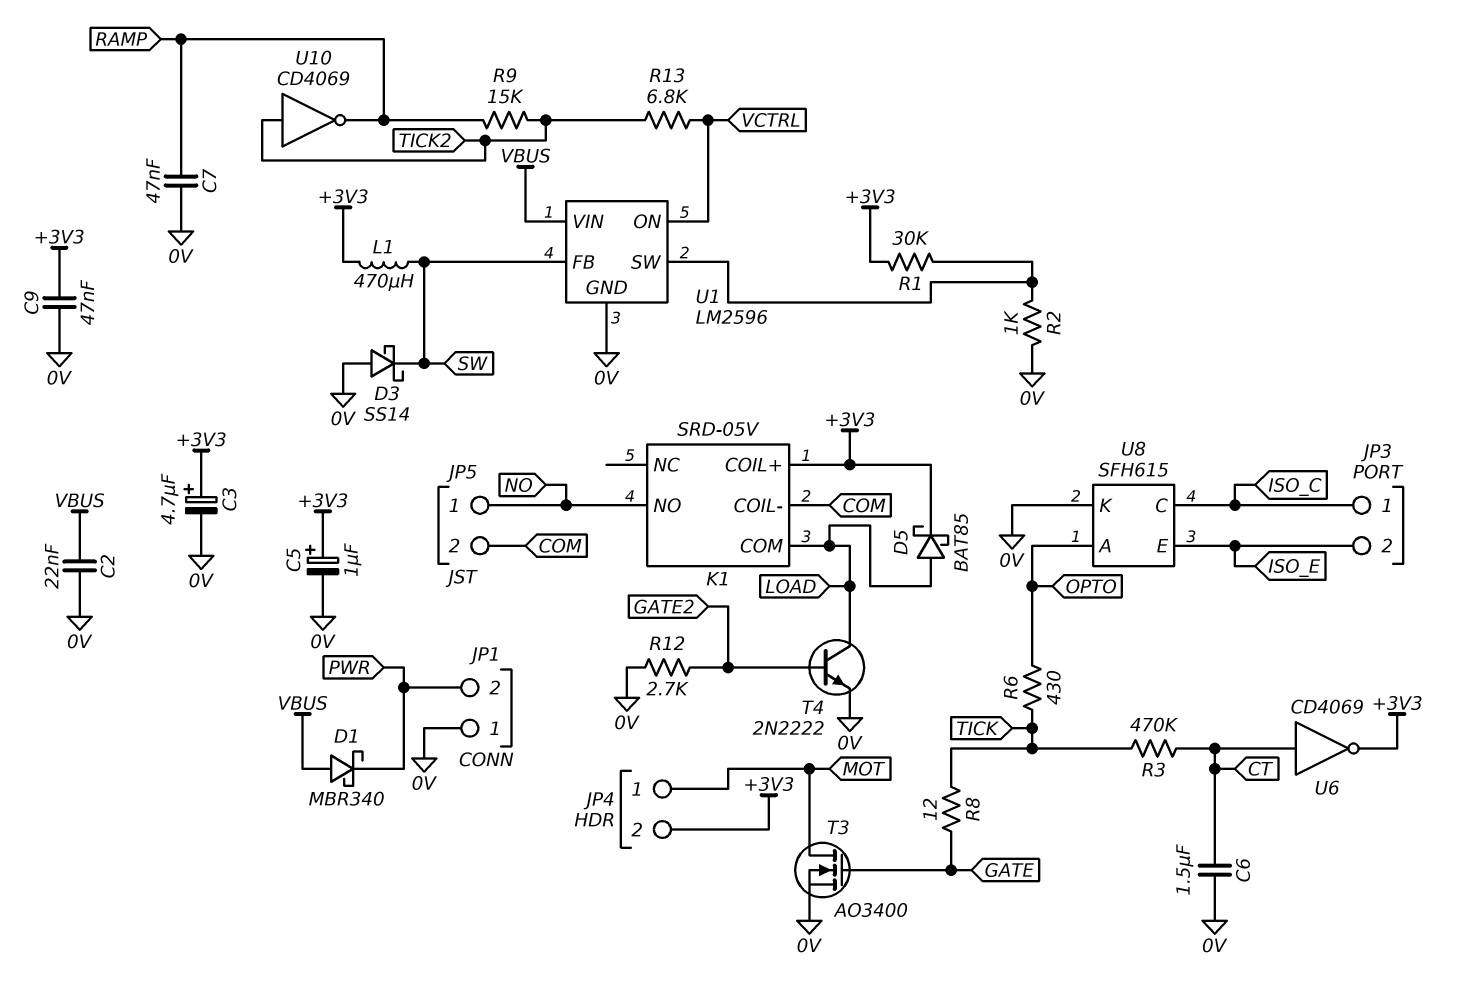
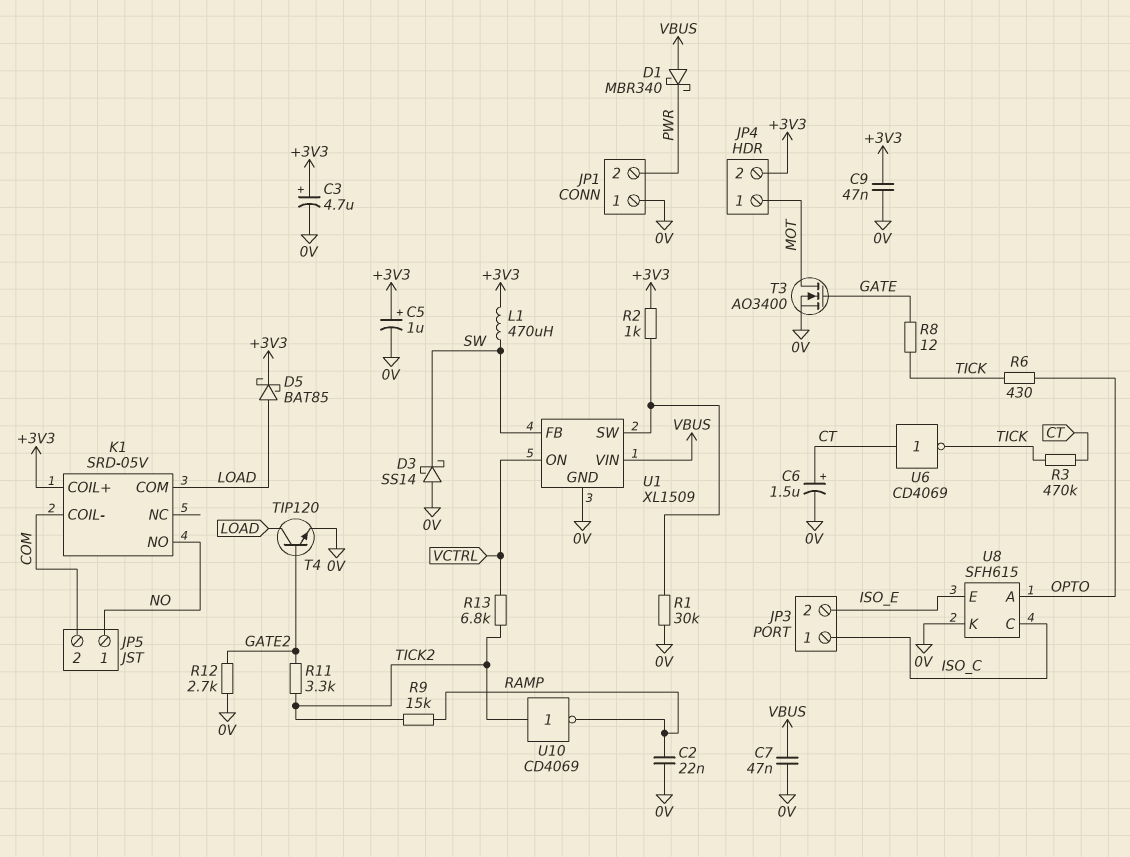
C2: 22nF (0V, VBUS) -> 22nF (0V, RAMP)
C6: 1.5uF (0V, CT) -> 1.5uF (plus CT, minus 0V)
C7: 47nF (0V, RAMP) -> 47nF (0V, VBUS)
R1: 30k (+3V3, U1/SW) -> 30k (0V, U1/SW)
R2: 1k (0V, U1/SW) -> 1k (+3V3, U1/SW)
R11: none -> 3.3k (GATE2, TICK2)
T4: NPN 2N2222 (B GATE2, C LOAD, E 0V) -> NPN TIP120 (B GATE2, C LOAD, E 0V)
U1: LM2596 -> XL1509
U6: NOT CD4069 (in CT, out +3V3) -> NOT CD4069 (in CT, out TICK)

